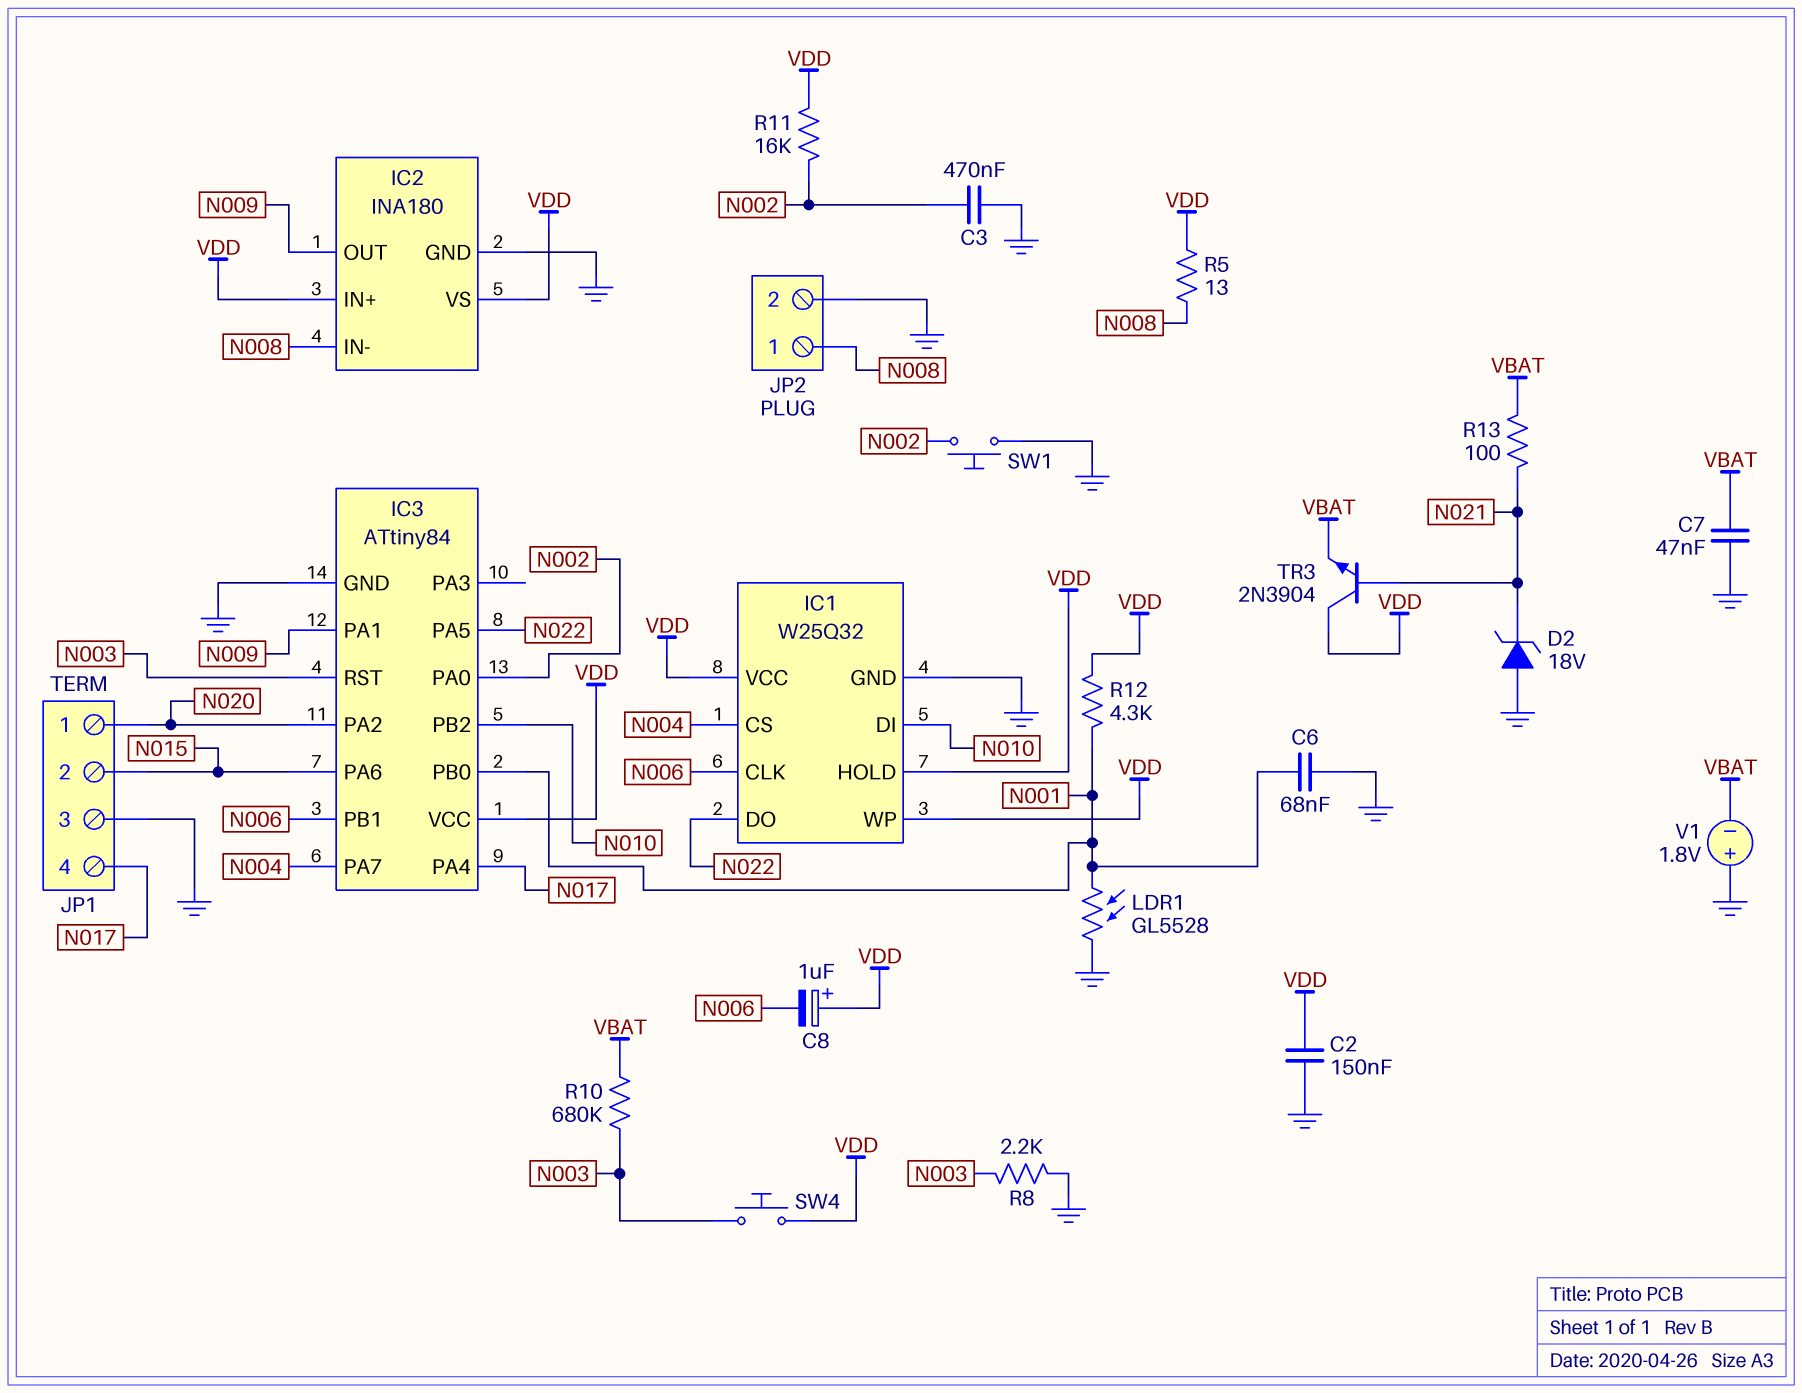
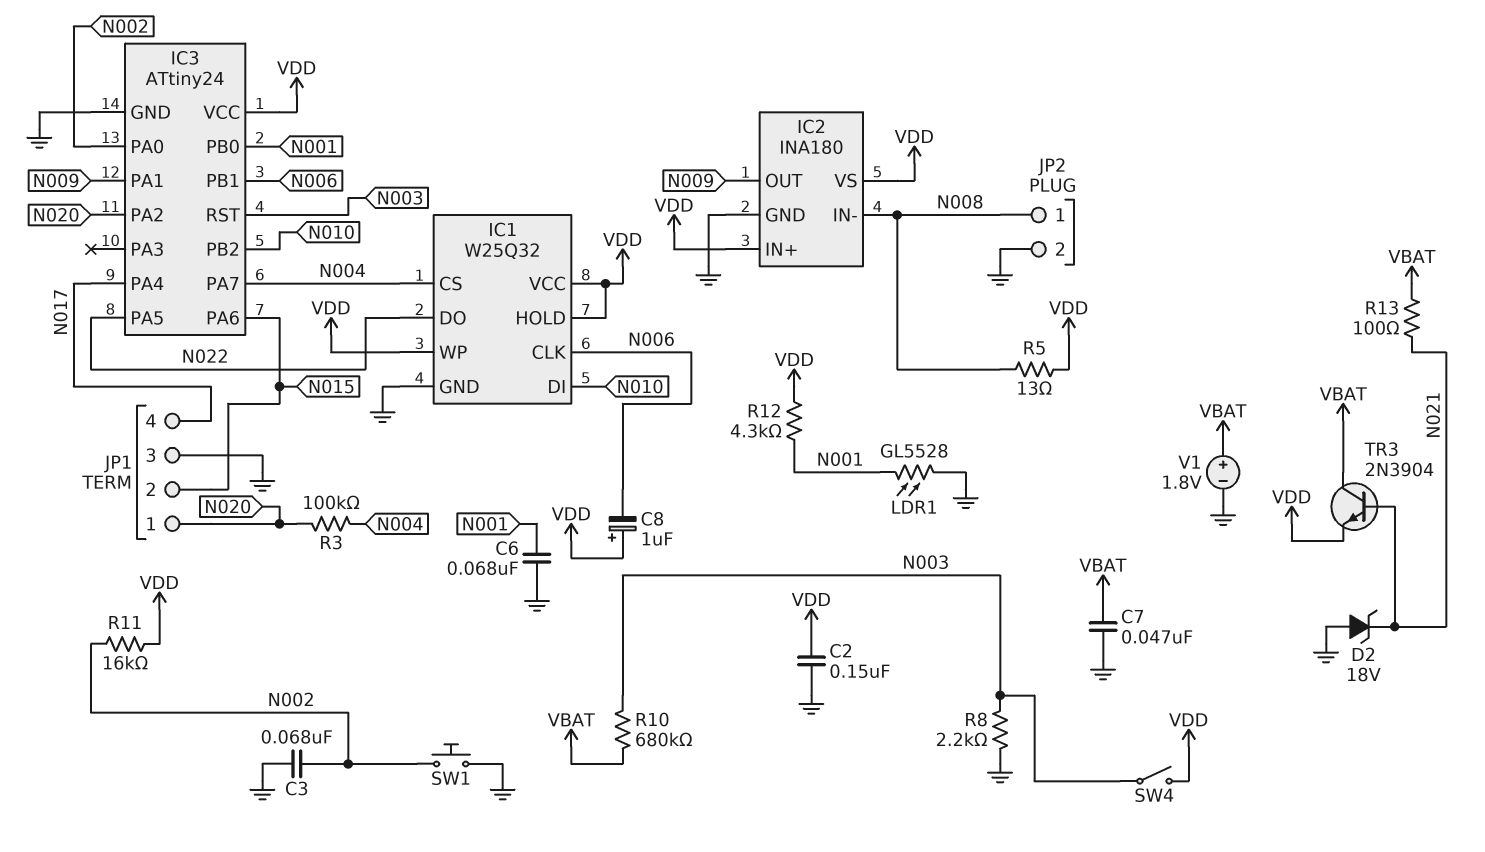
C3: 470nF (GND, N002) -> 68nF (GND, N002)
IC3: ATtiny84 -> ATtiny24
R3: none -> 100k (N004, N020)
SW4: button (N003, VDD) -> switch (N003, VDD)
TR3: NPN 2N3904 (B N021, C VDD, E VBAT) -> NPN 2N3904 (B N021, C VBAT, E VDD)
V1: 1.8V (plus GND, minus VBAT) -> 1.8V (plus VBAT, minus GND)

